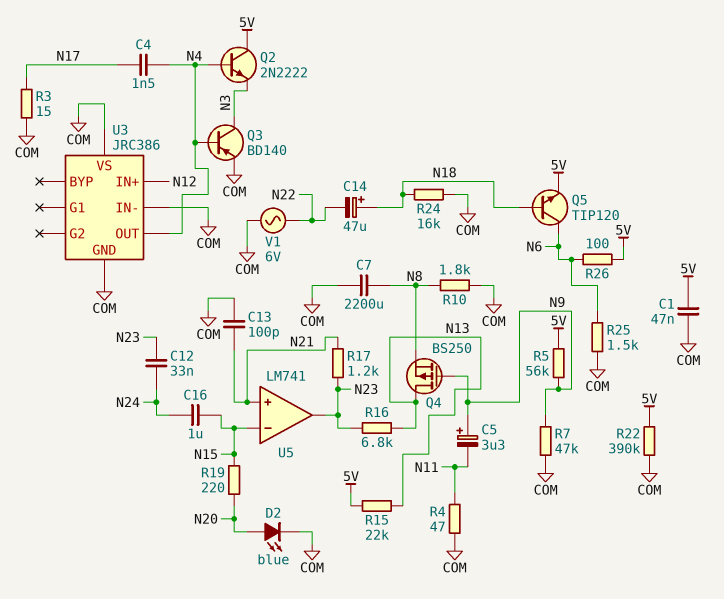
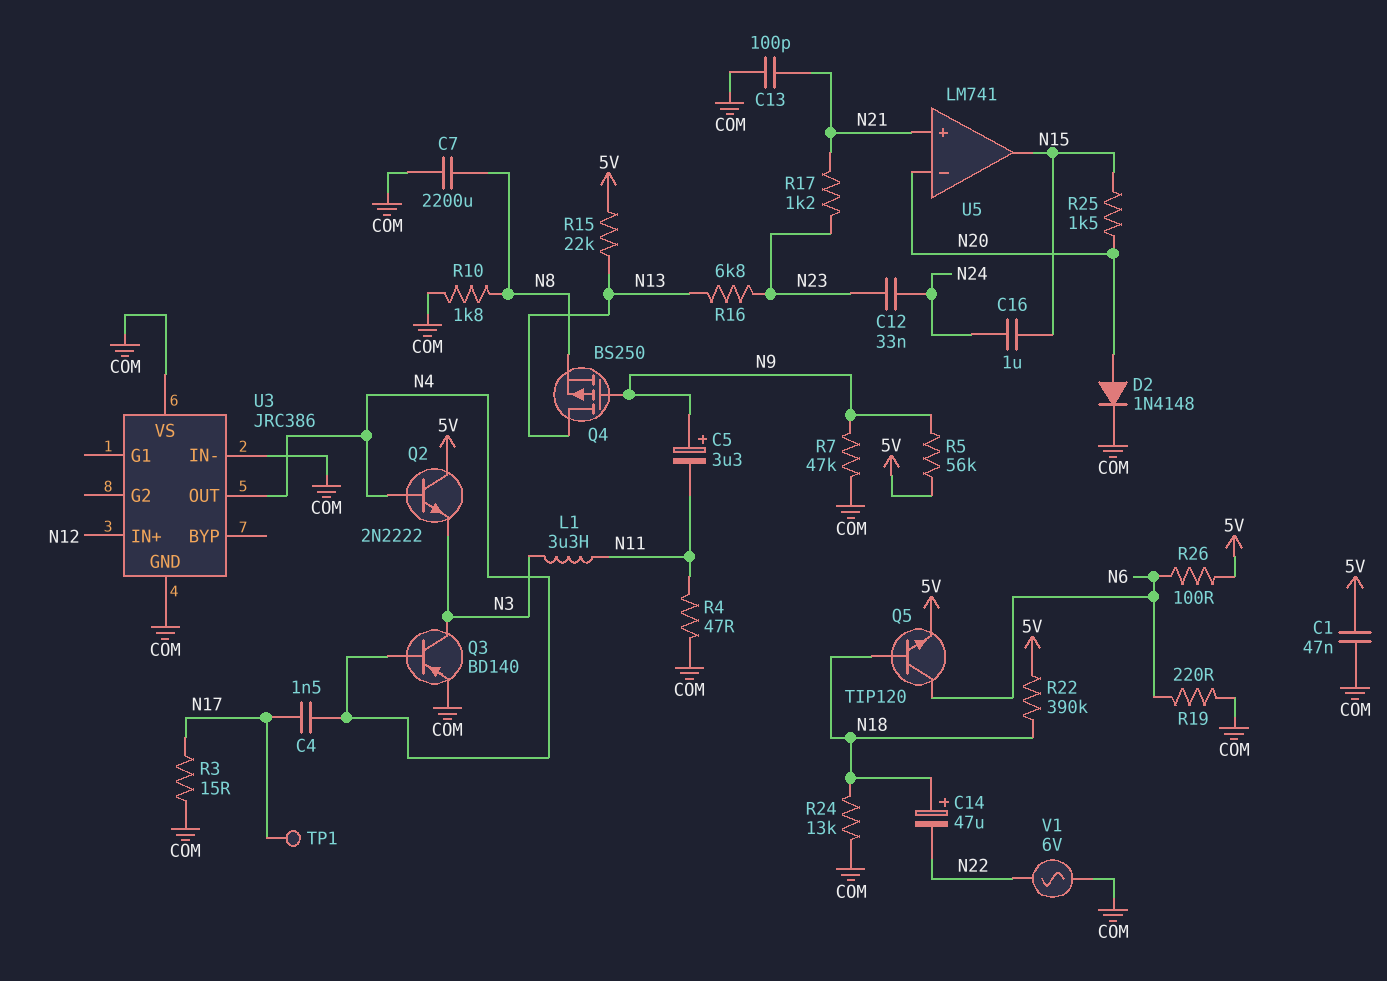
D2: LED blue (A N20, K COM) -> diode 1N4148 (A N20, K COM)
L1: none -> 3.3uH (N3, N11)
R19: 220 (N15, N20) -> 220 (COM, N6)
R22: 390k (5V, COM) -> 390k (5V, N18)
R24: 16k (COM, N18) -> 13k (COM, N18)
R25: 1.5k (COM, N6) -> 1.5k (N15, N20)
TP1: none -> test point (N17)
U5 pin in-: N15 -> N20
U5 pin out: N23 -> N15

